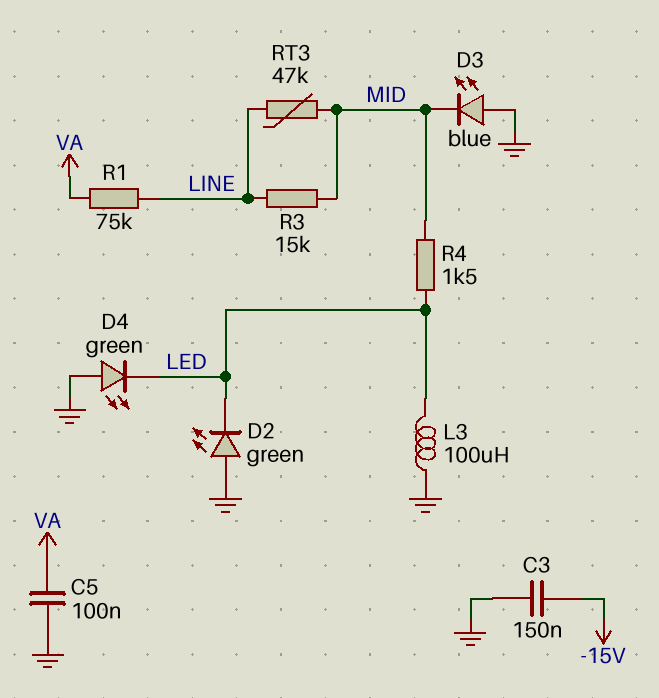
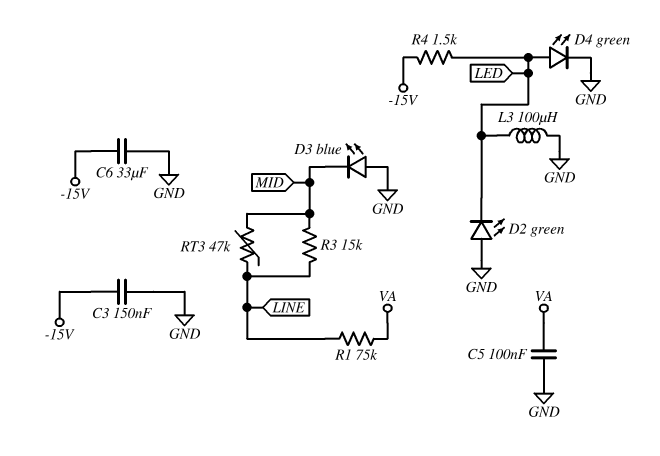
C6: none -> 33uF (-15V, GND)
D4: LED green (A GND, K LED) -> LED green (A LED, K GND)
R4: 1.5k (LED, MID) -> 1.5k (-15V, LED)

